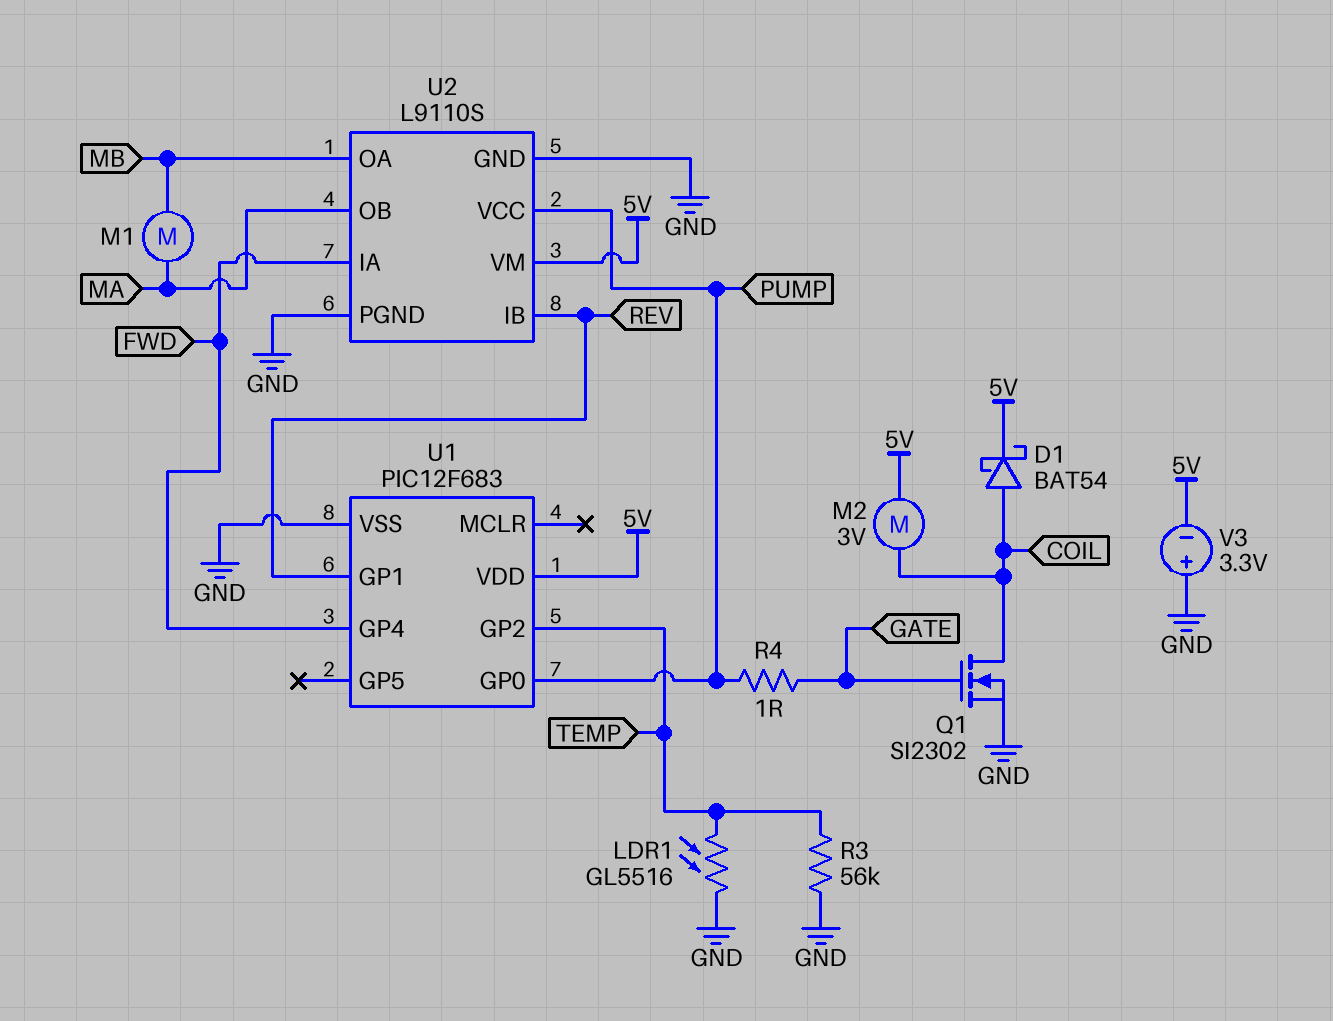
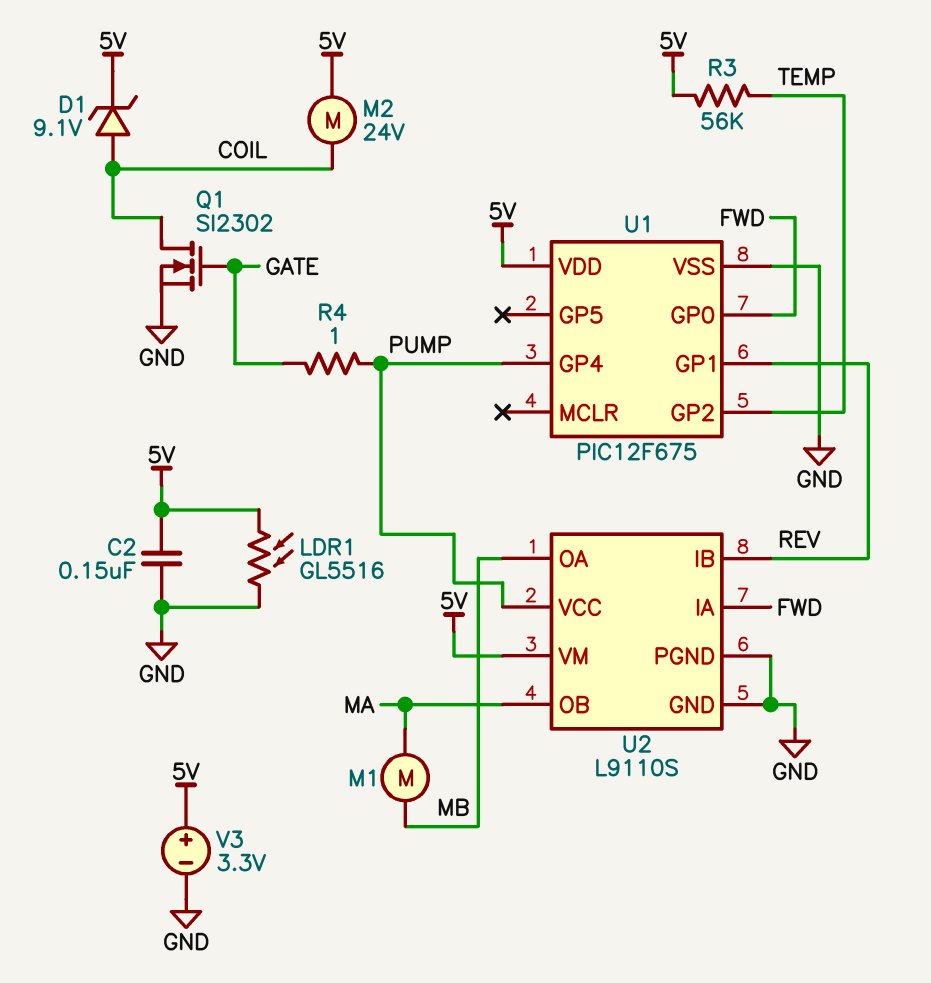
C2: none -> 150nF (5V, GND)
D1: schottky BAT54 (A COIL, K 5V) -> zener 9.1V (A COIL, K 5V)
LDR1: GL5516 (GND, TEMP) -> GL5516 (5V, GND)
M2: motor 3V (5V, COIL) -> motor 24V (5V, COIL)
R3: 56k (GND, TEMP) -> 56k (5V, TEMP)
U1: PIC12F683 -> PIC12F675
U1 pin GP0: PUMP -> FWD
U1 pin GP4: FWD -> PUMP
V3: 3.3V (plus GND, minus 5V) -> 3.3V (plus 5V, minus GND)

